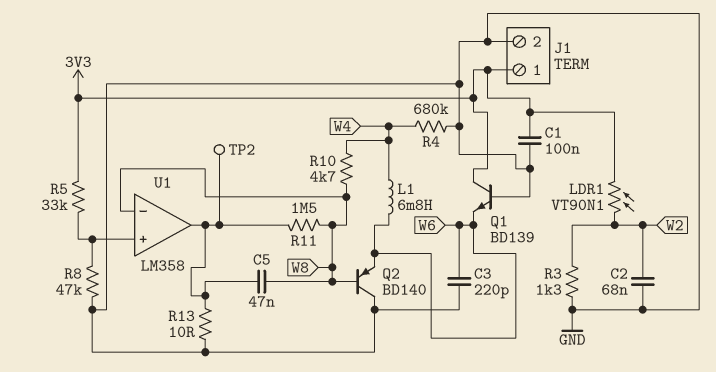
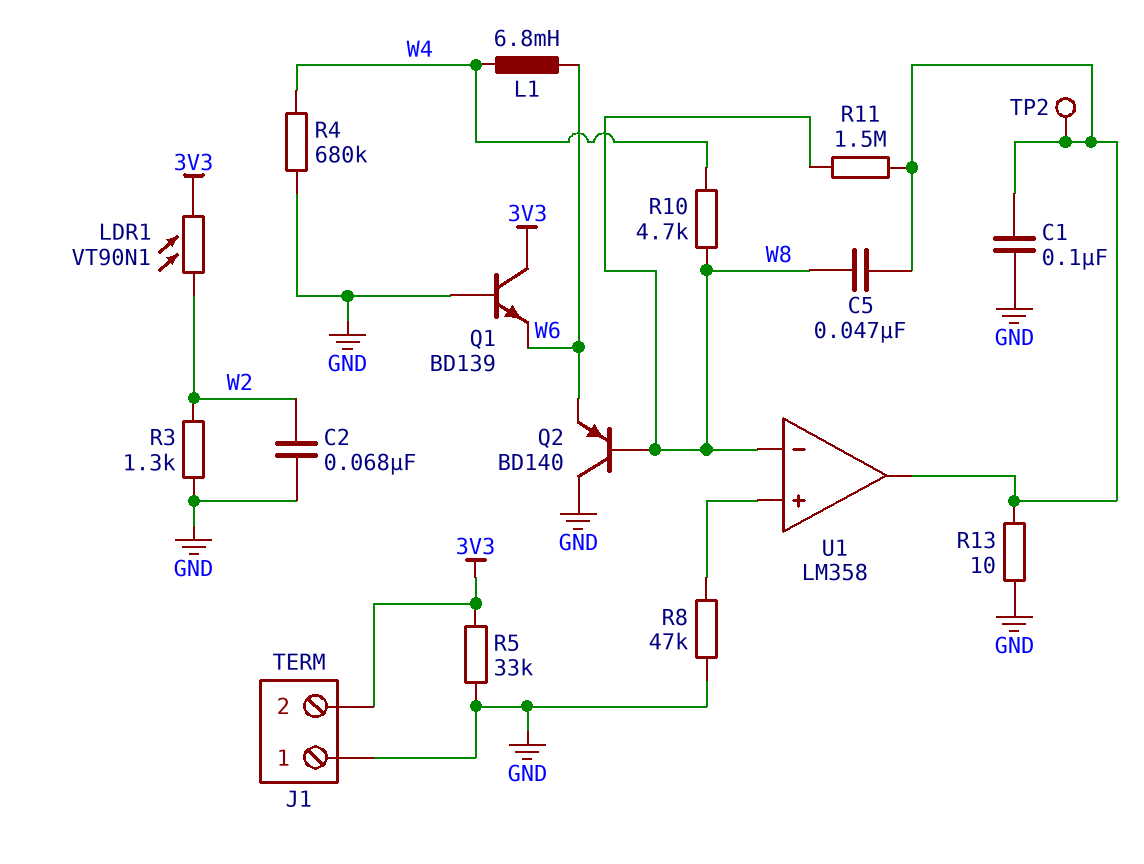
C1: 100nF (3V3, GND) -> 100nF (GND, U1/out)
C3: 220pF (GND, W6) -> none
J1 pin 1: 3V3 -> GND
J1 pin 2: GND -> 3V3
R5: 33k (3V3, U1/in+) -> 33k (3V3, GND)

